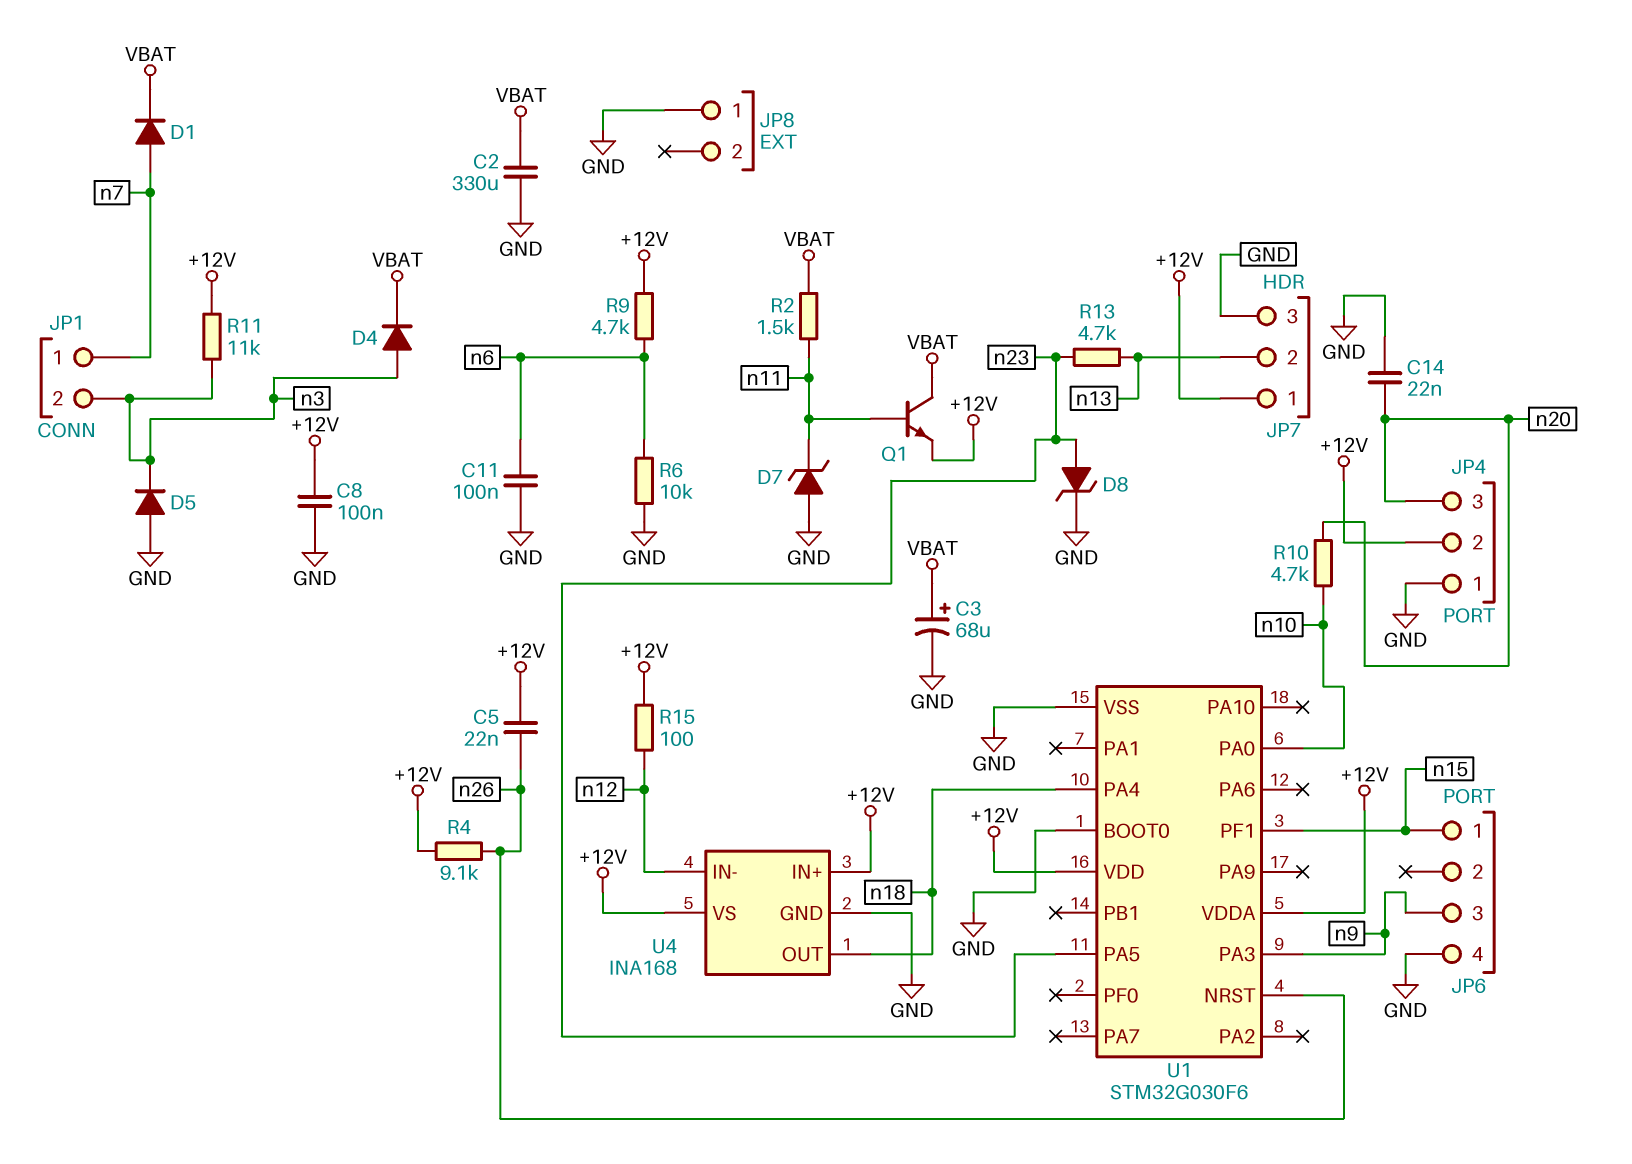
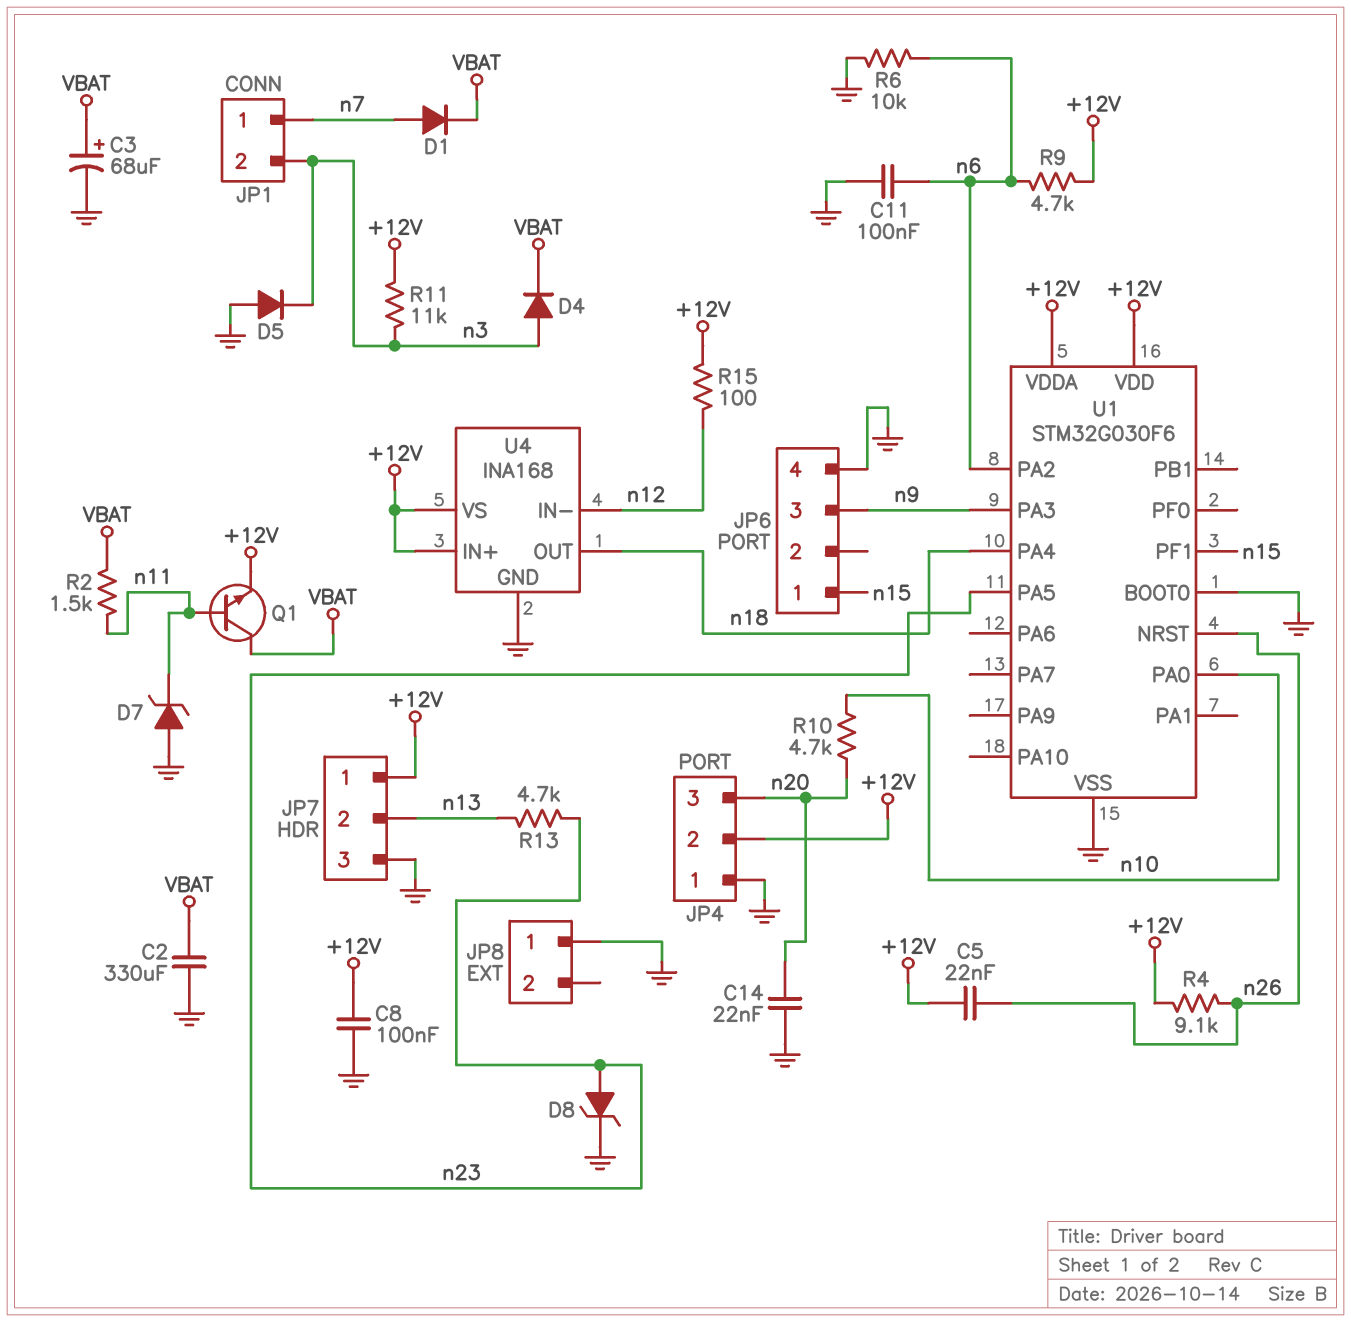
U1 pin PA2: none -> n6

